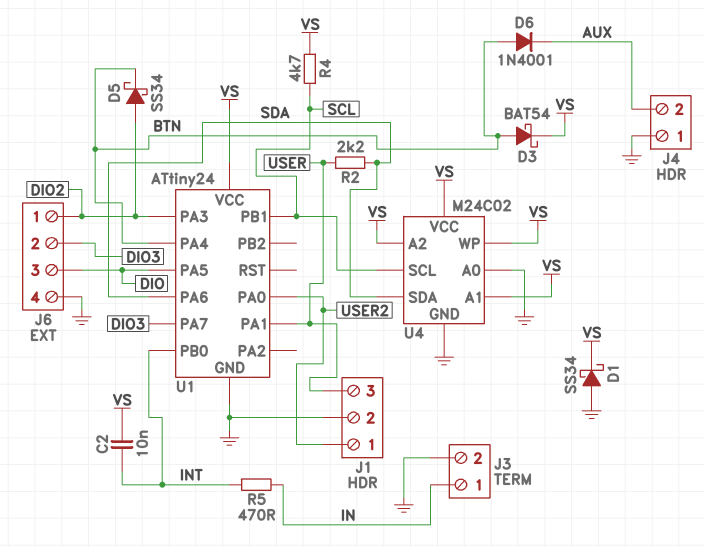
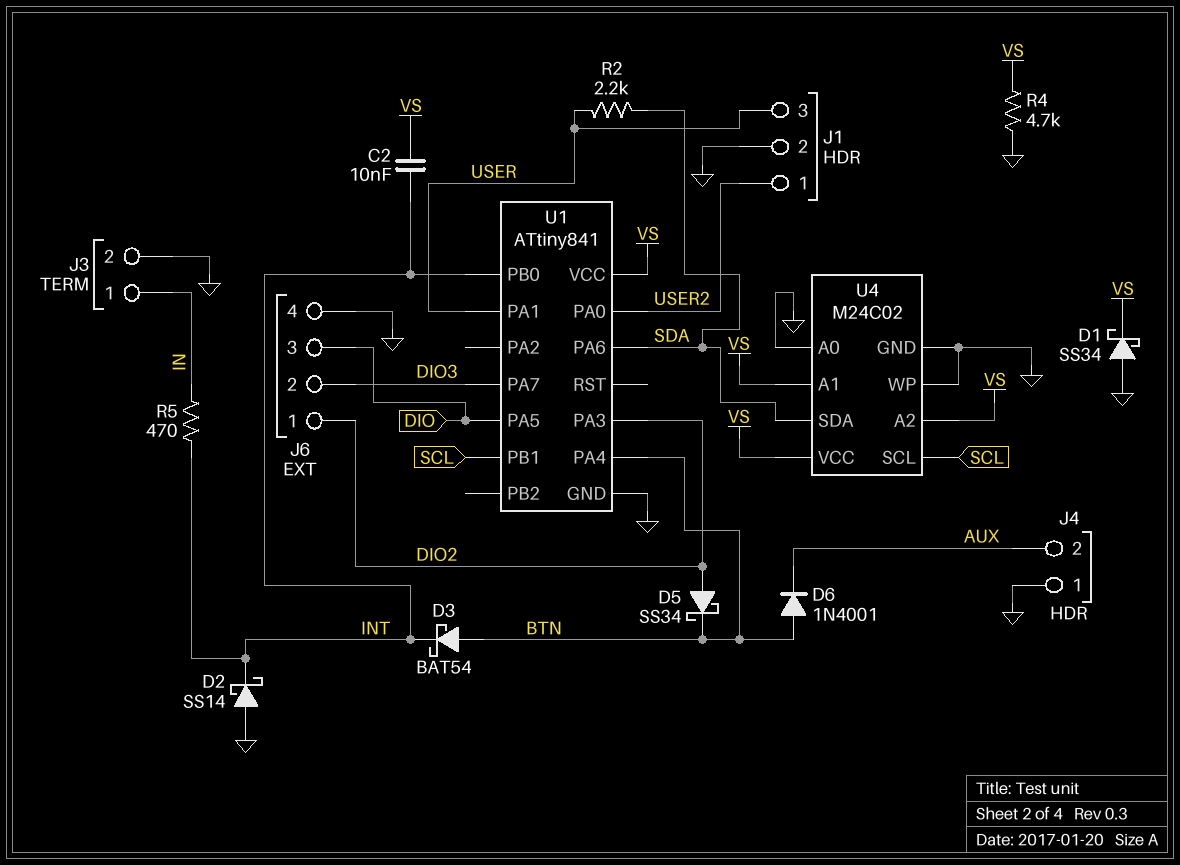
D2: none -> schottky SS14 (A GND, K INT)
D3: schottky BAT54 (A BTN, K VS) -> schottky BAT54 (A BTN, K INT)
R4: 4.7k (SCL, VS) -> 4.7k (GND, VS)
U1: ATtiny24 -> ATtiny841
U4 pin WP: VS -> GND

